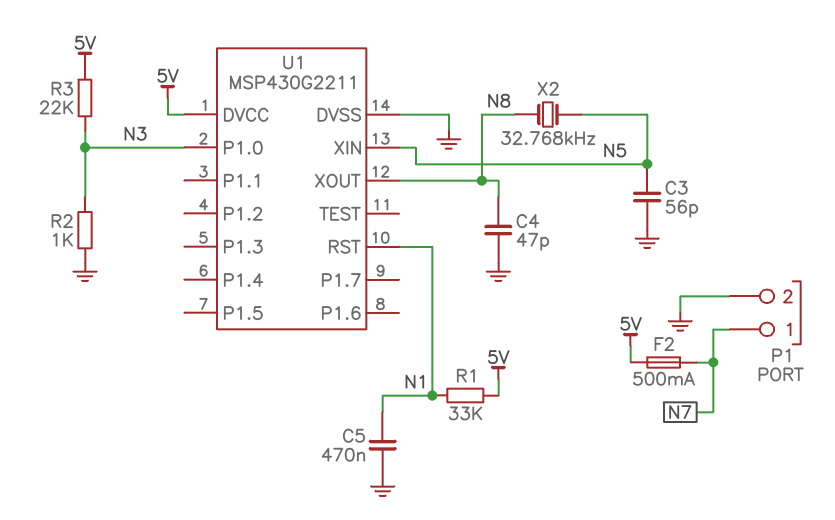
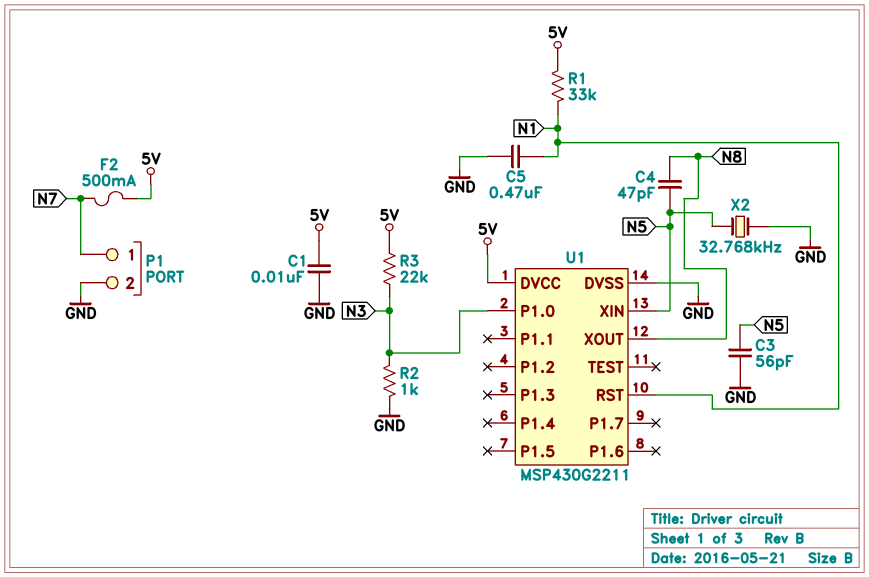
C1: none -> 10nF (5V, GND)
C4: 47pF (GND, N8) -> 47pF (N5, N8)
X2: 32.768kHz (N5, N8) -> 32.768kHz (GND, N5)

